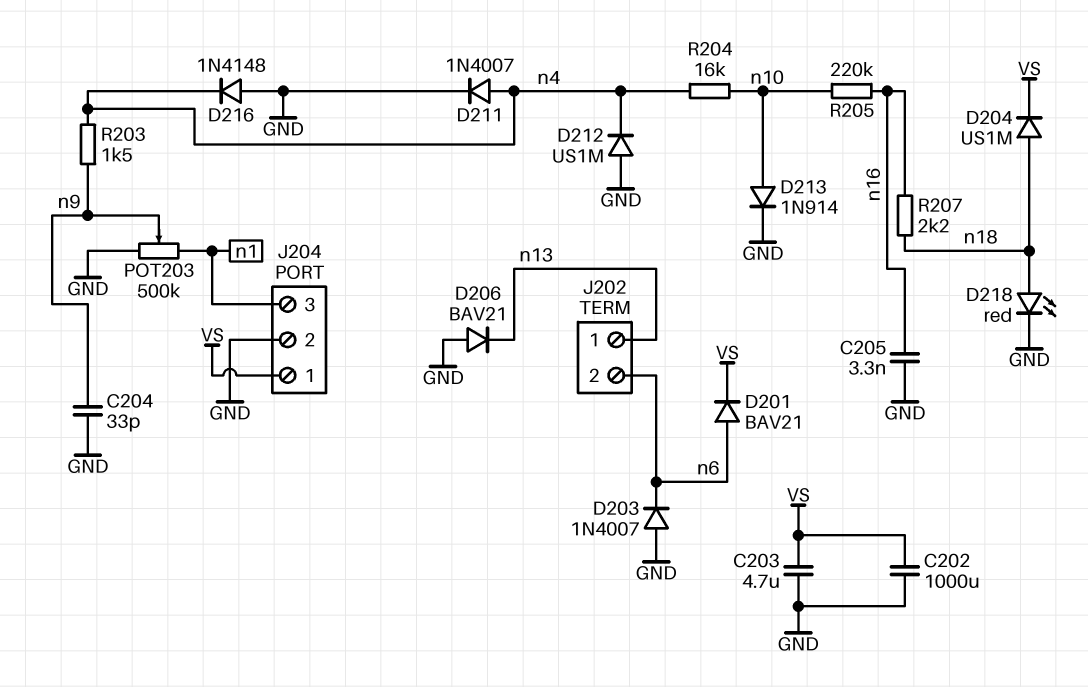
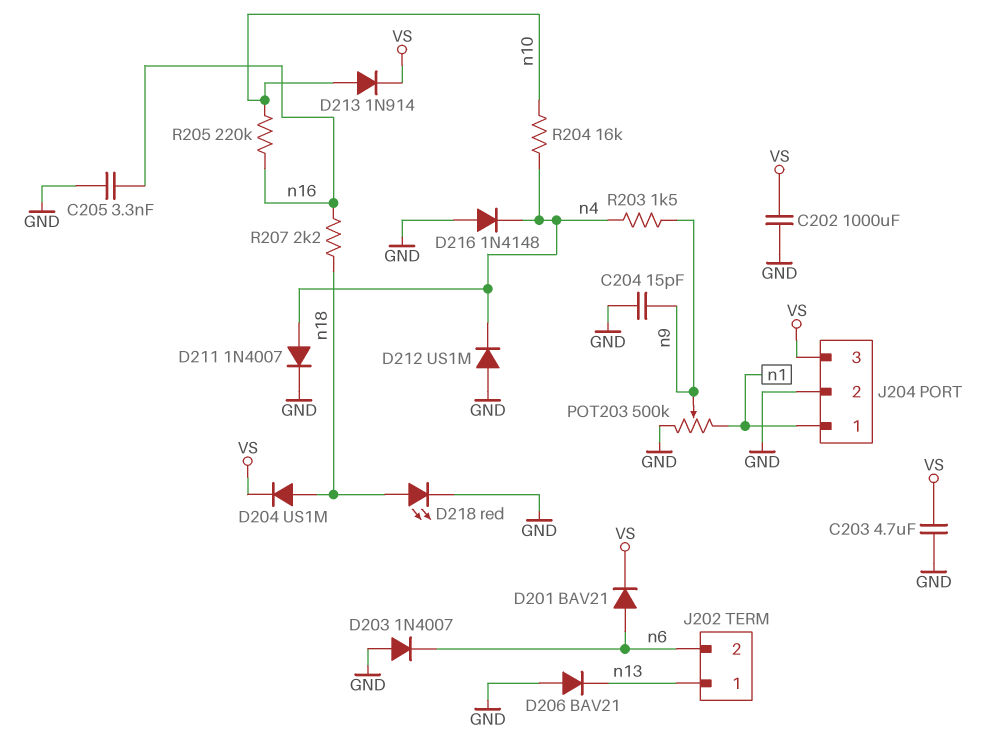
C204: 33pF (GND, n9) -> 15pF (GND, n9)
D213: diode 1N914 (A n10, K GND) -> diode 1N914 (A n10, K VS)
J204 pin 1: VS -> n1
J204 pin 3: n1 -> VS

